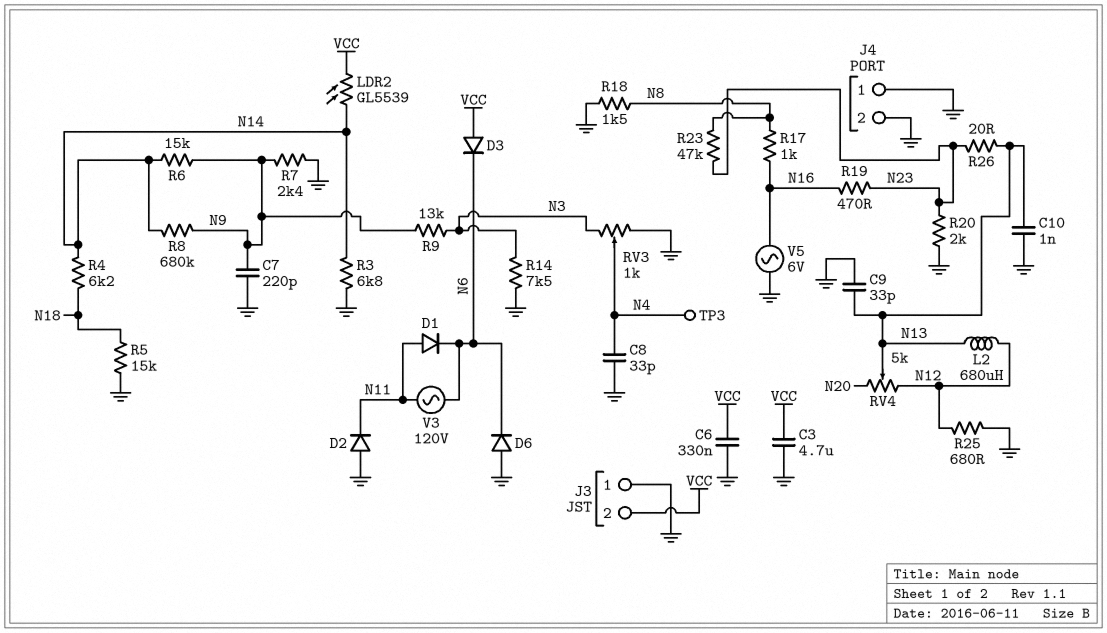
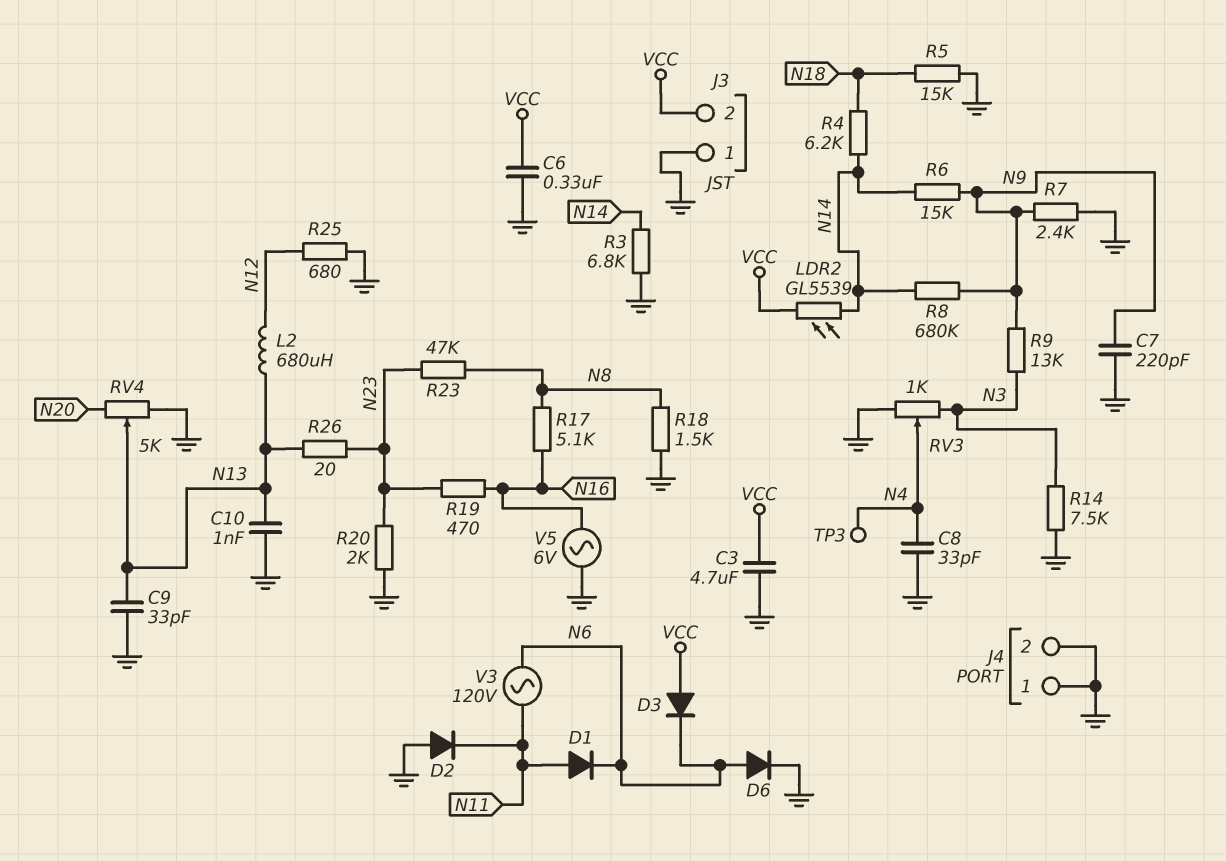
D6: diode (A GND, K N6) -> diode (A N6, K GND)
R17: 1k (N8, N16) -> 5.1k (N8, N16)
RV4: 5k (N12, N20, wiper N13) -> 5k (GND, N20, wiper N13)

